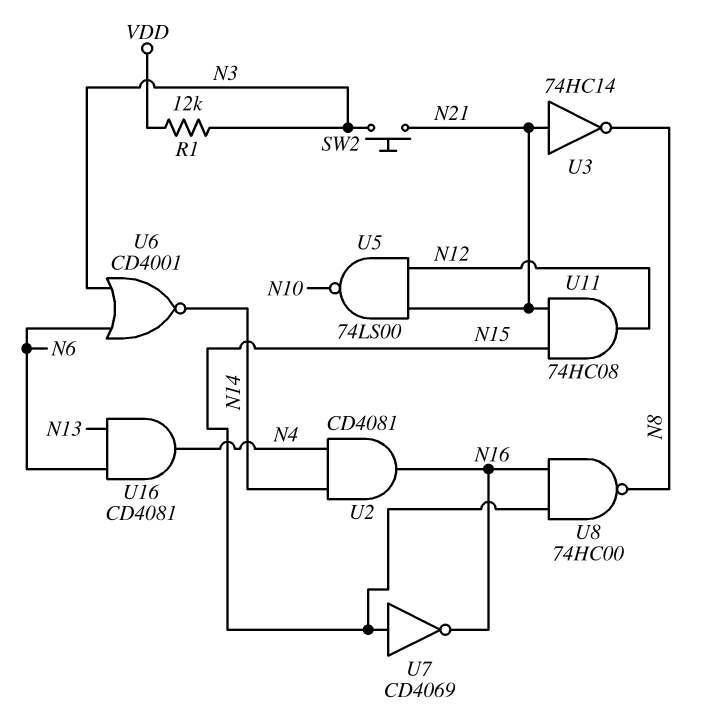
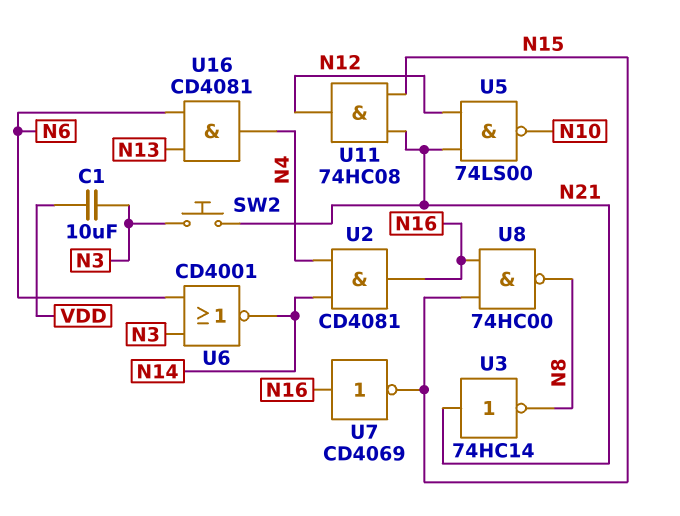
C1: none -> 10uF (N3, VDD)
R1: 12k (N3, VDD) -> none
U7: NOT CD4069 (in N15, out N16) -> NOT CD4069 (in N16, out N15)

